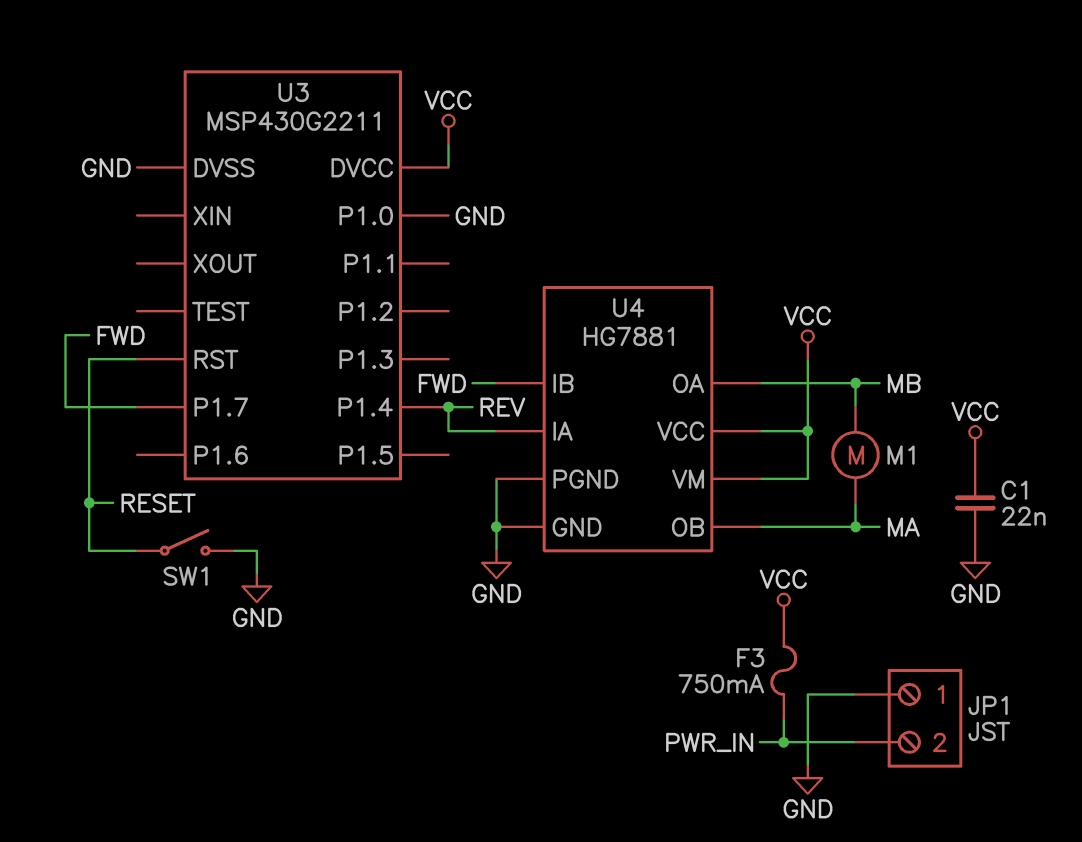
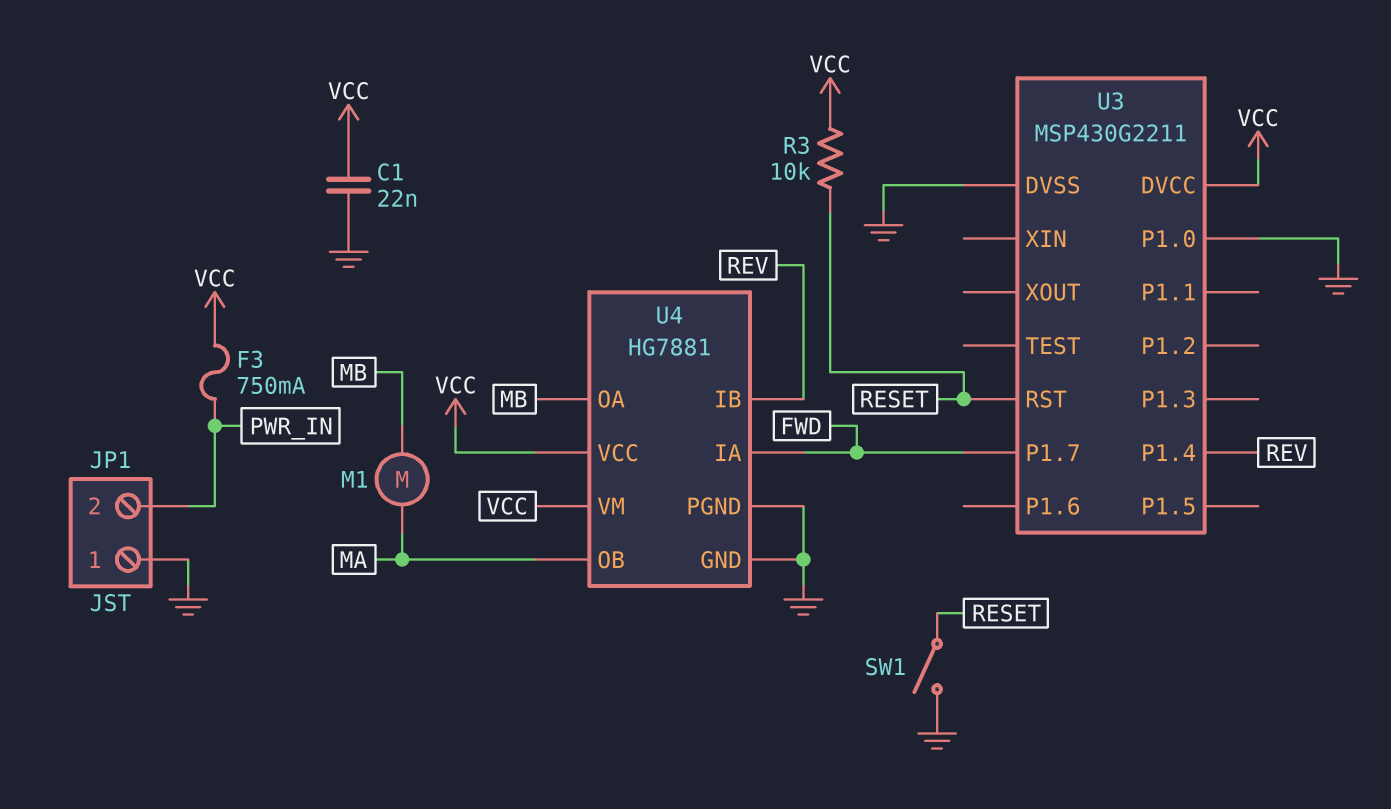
R3: none -> 10k (RESET, VCC)
U4 pin IA: REV -> FWD
U4 pin IB: FWD -> REV

